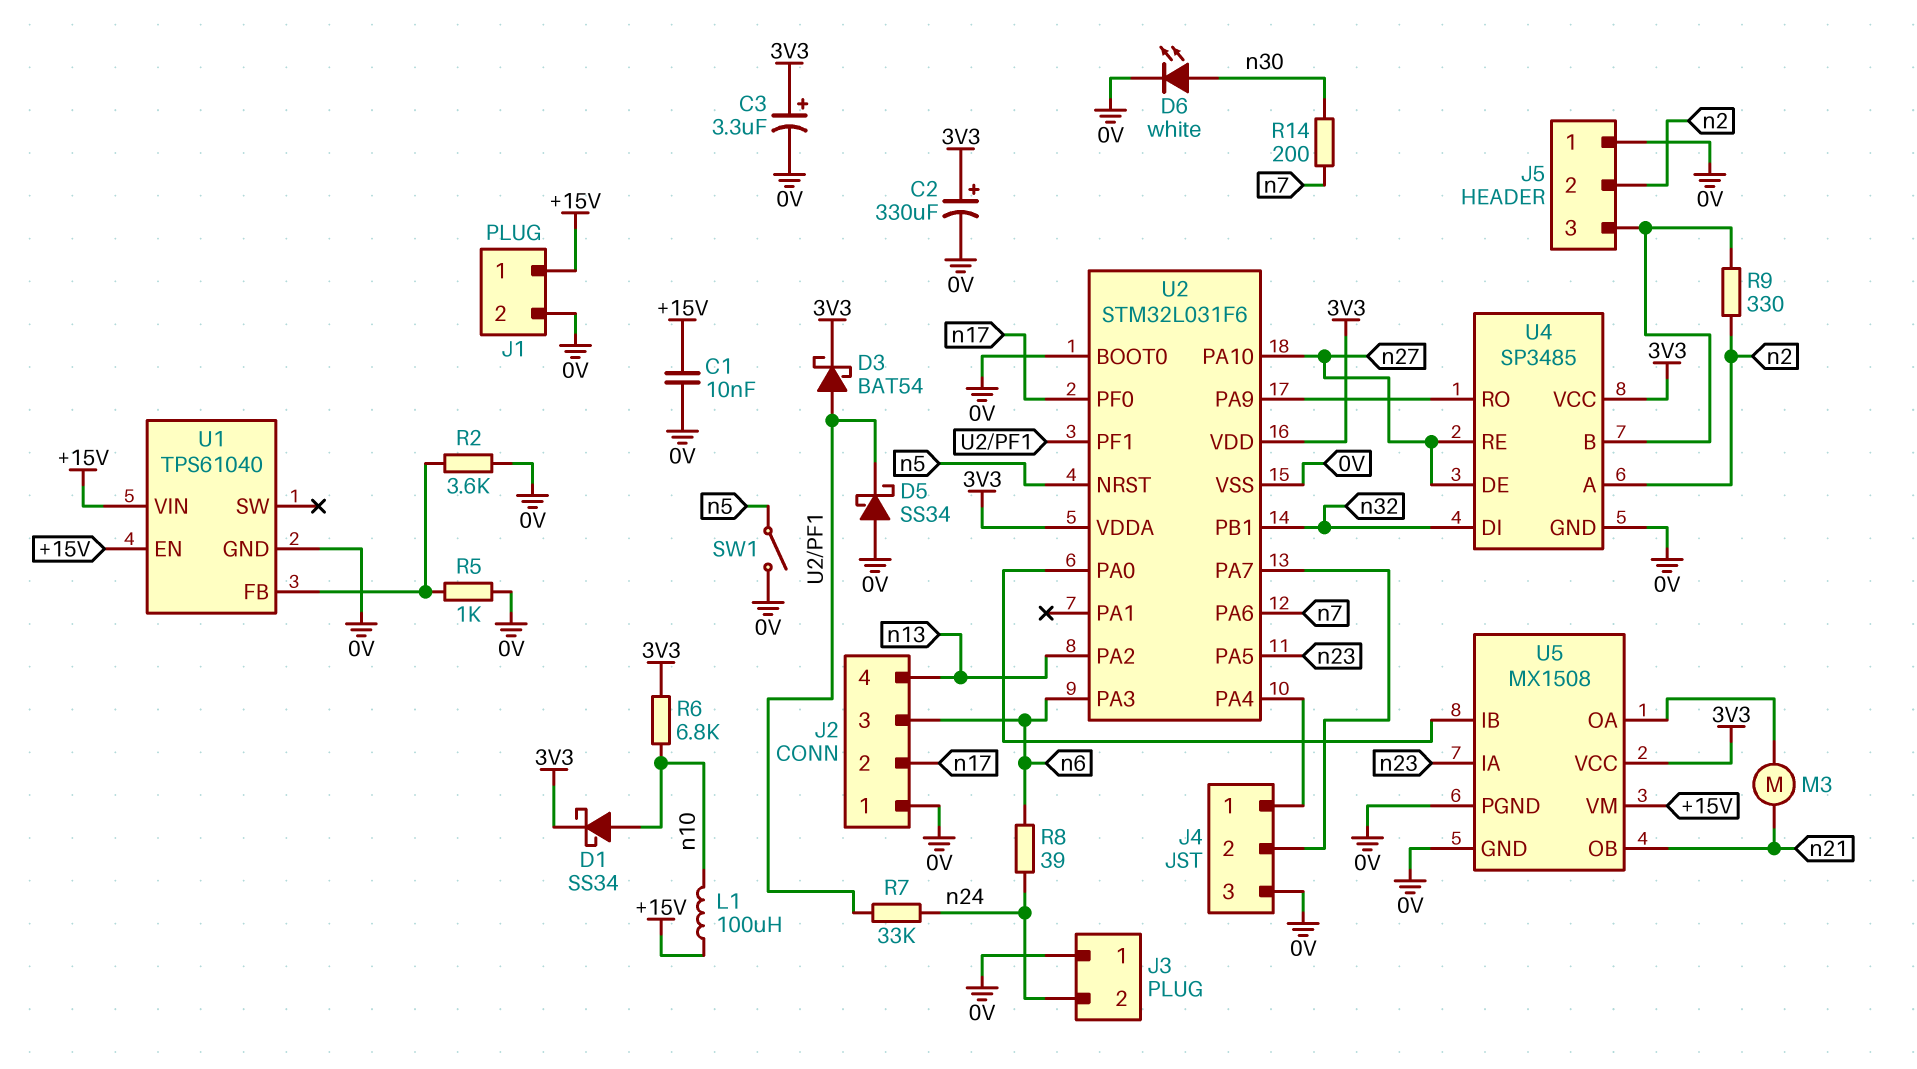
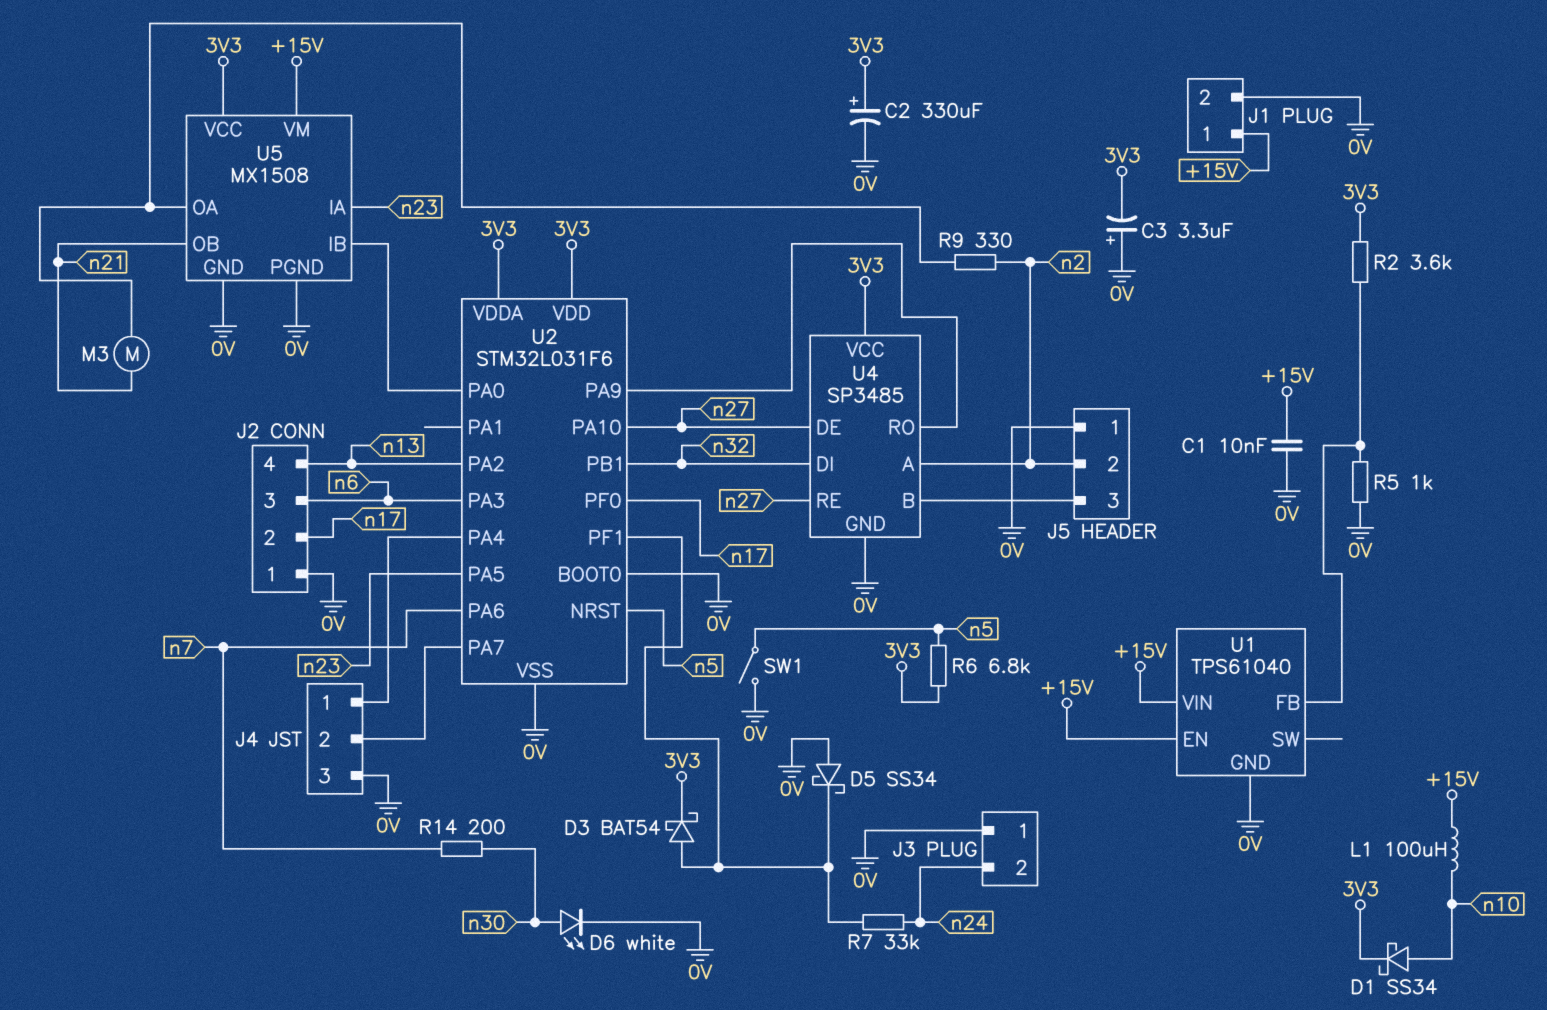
C3: 3.3uF (plus 3V3, minus 0V) -> 3.3uF (plus 0V, minus 3V3)
R2: 3.6k (0V, U1/FB) -> 3.6k (3V3, U1/FB)
R6: 6.8k (3V3, n10) -> 6.8k (3V3, n5)
R8: 39 (n6, n24) -> none
R9: 330 (J5/3, n2) -> 330 (U5/OA, n2)

